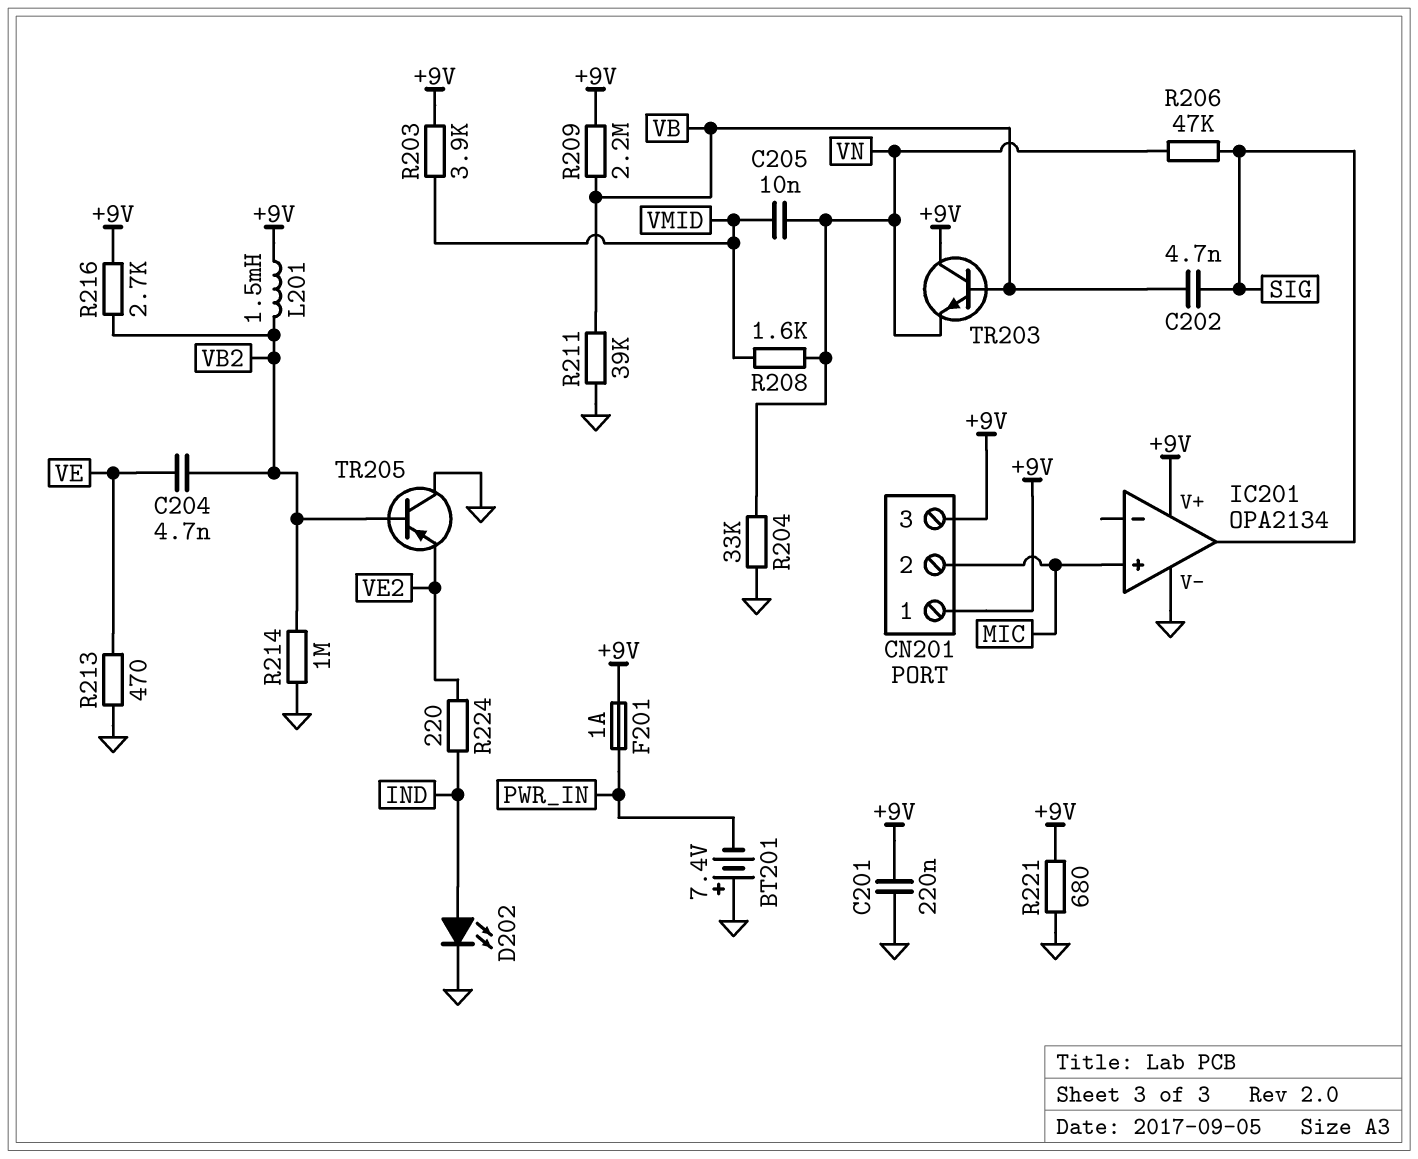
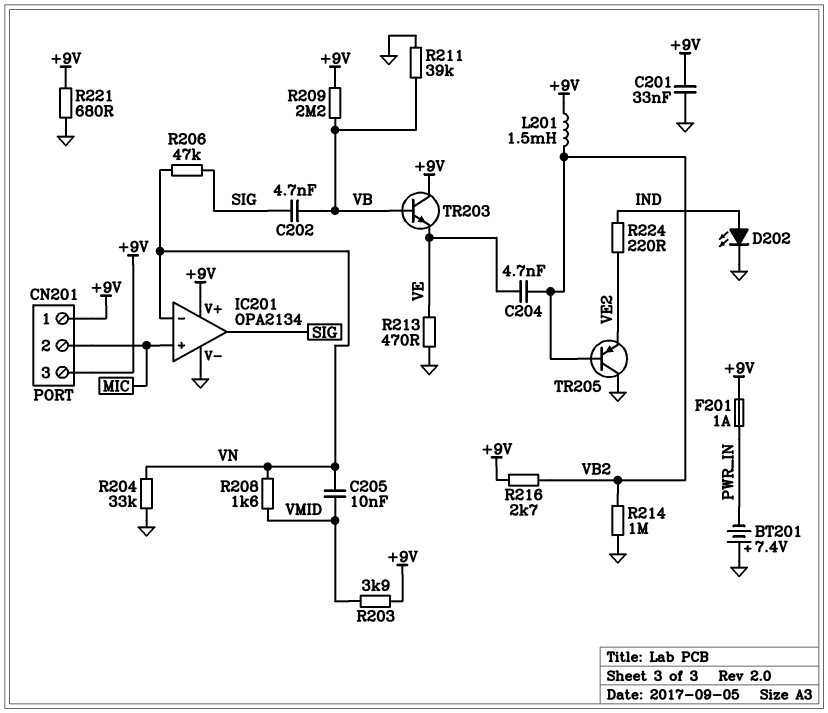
C201: 220nF (+9V, GND) -> 33nF (+9V, GND)
IC201 pin in-: none -> VN
TR203: NPN (B VB, C +9V, E VN) -> NPN (B VB, C +9V, E VE)

